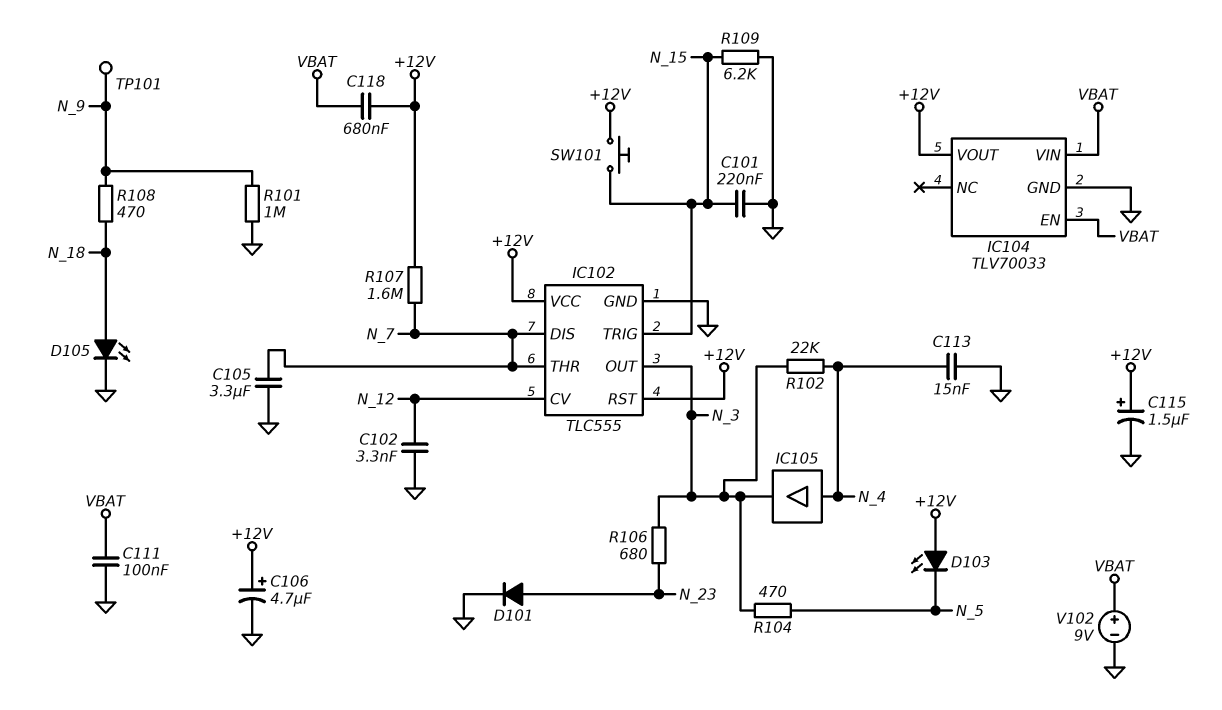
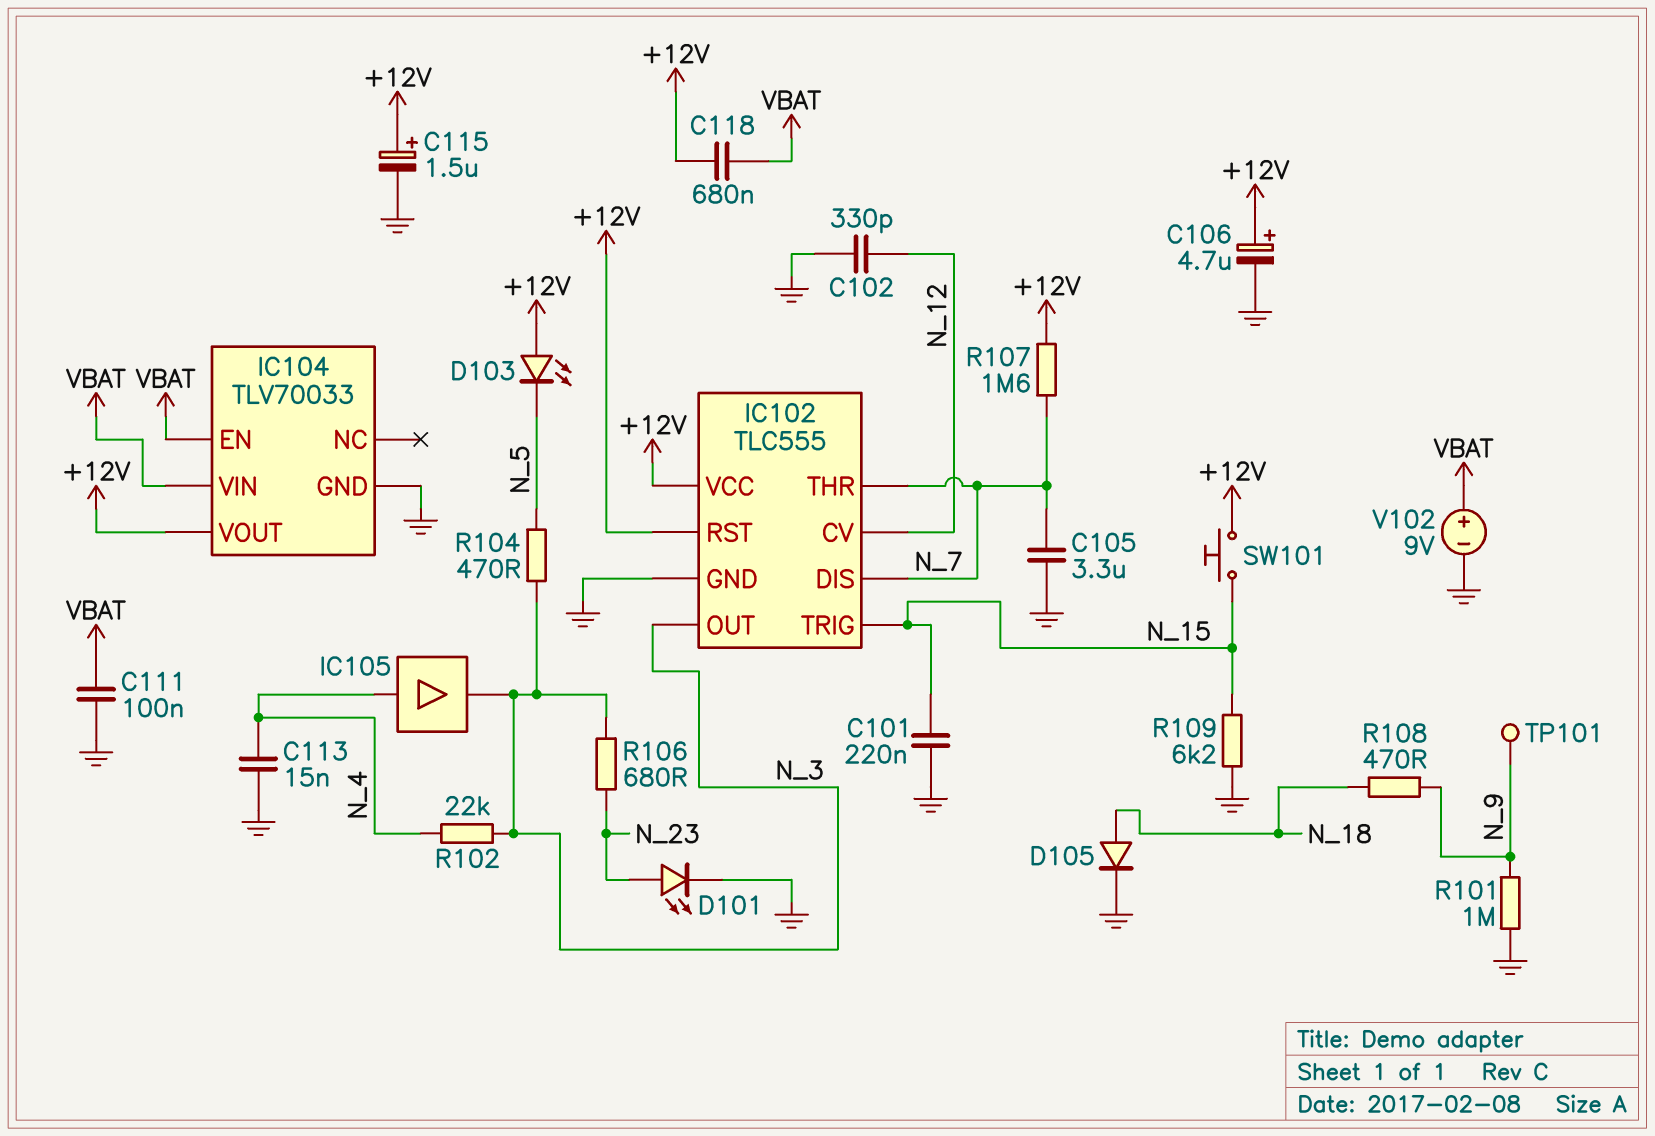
C102: 3.3nF (GND, N_12) -> 330pF (GND, N_12)
D101: diode (A N_23, K GND) -> LED (A N_23, K GND)
D105: LED (A N_18, K GND) -> diode (A N_18, K GND)

